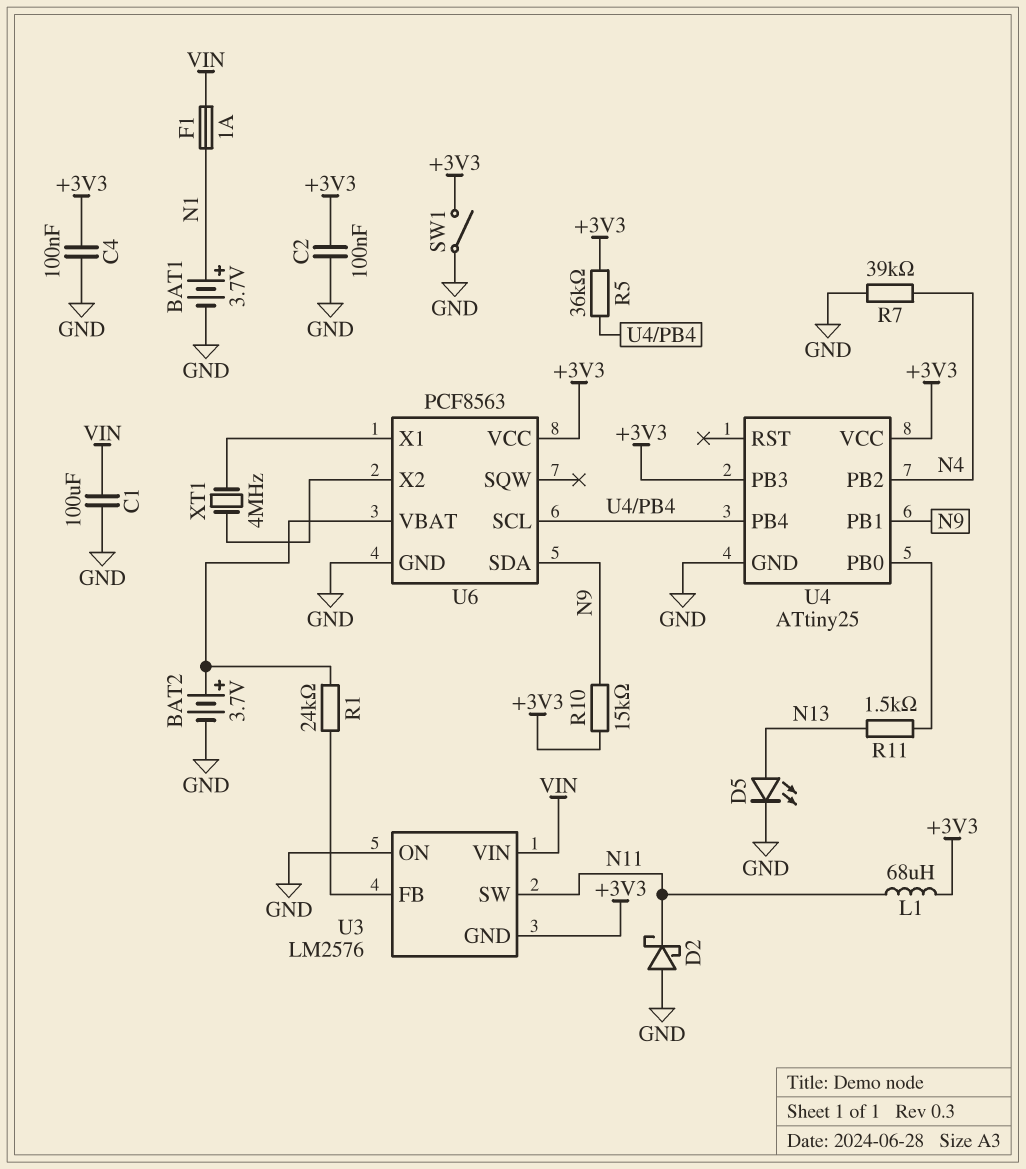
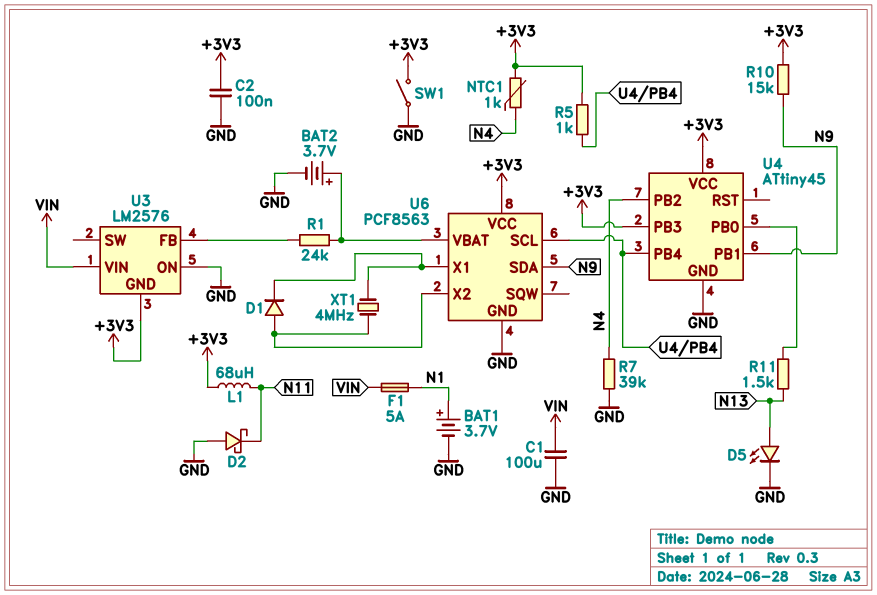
C4: 100nF (+3V3, GND) -> none
D1: none -> diode (A U6/X2, K U6/X1)
F1: 1A (N1, VIN) -> 5A (N1, VIN)
NTC1: none -> 1k (+3V3, N4)
R5: 36k (+3V3, U4/PB4) -> 1k (+3V3, U4/PB4)
U3 pin SW: N11 -> none
U4: ATtiny25 -> ATtiny45

